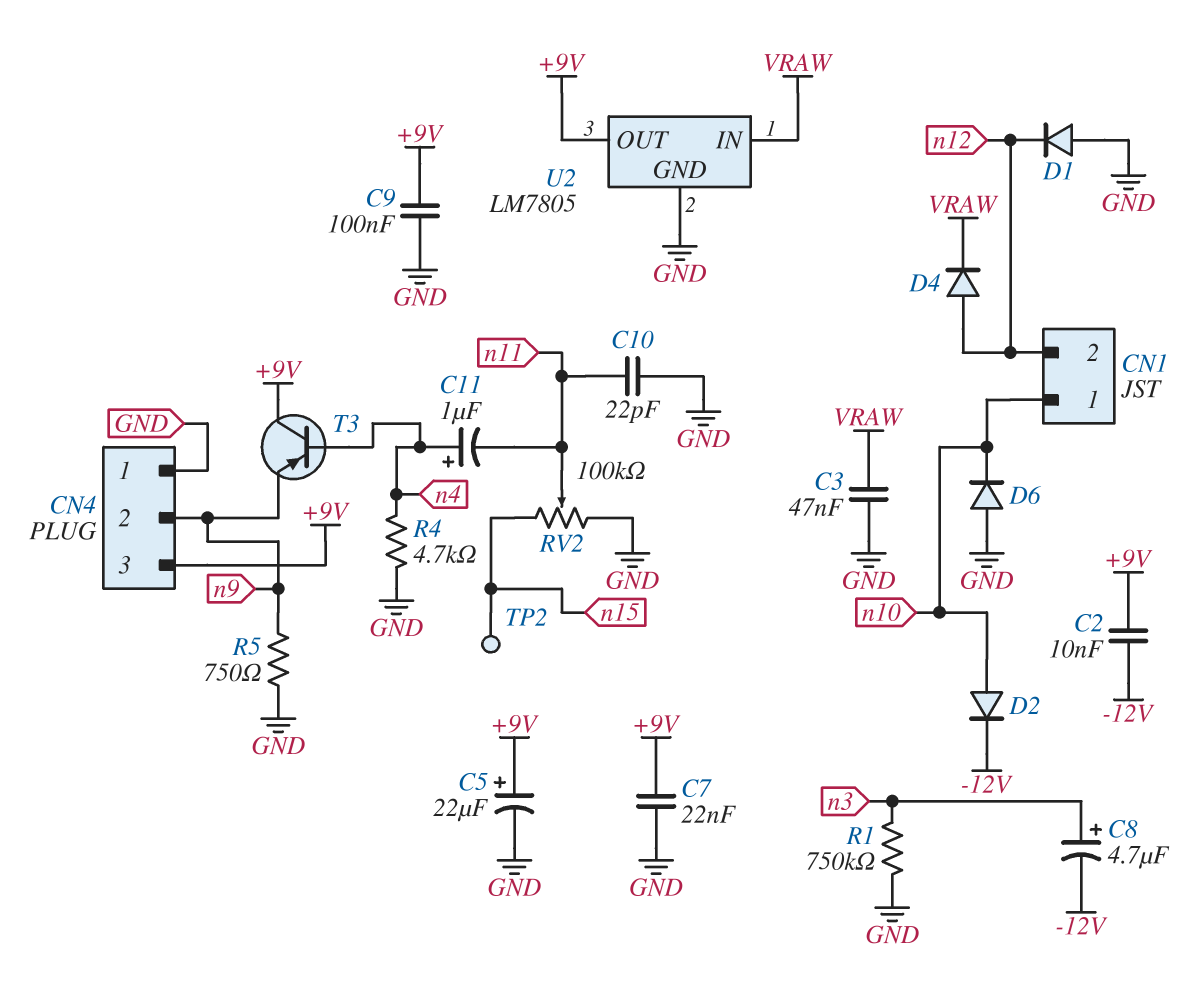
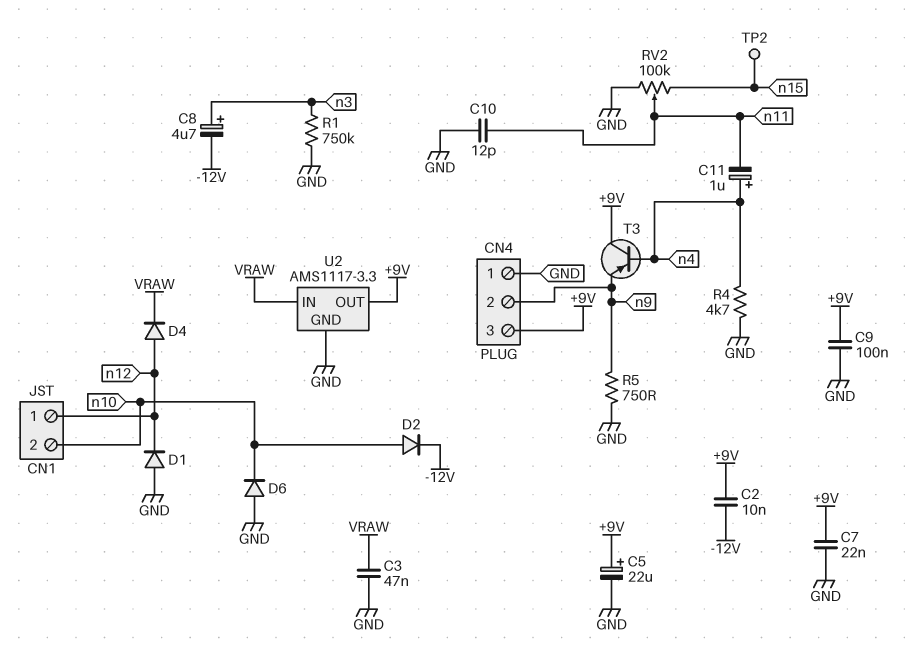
C10: 22pF (GND, n11) -> 12pF (GND, n11)
CN1 pin 1: n10 -> n12
CN1 pin 2: n12 -> n10
U2: LM7805 -> AMS1117-3.3

